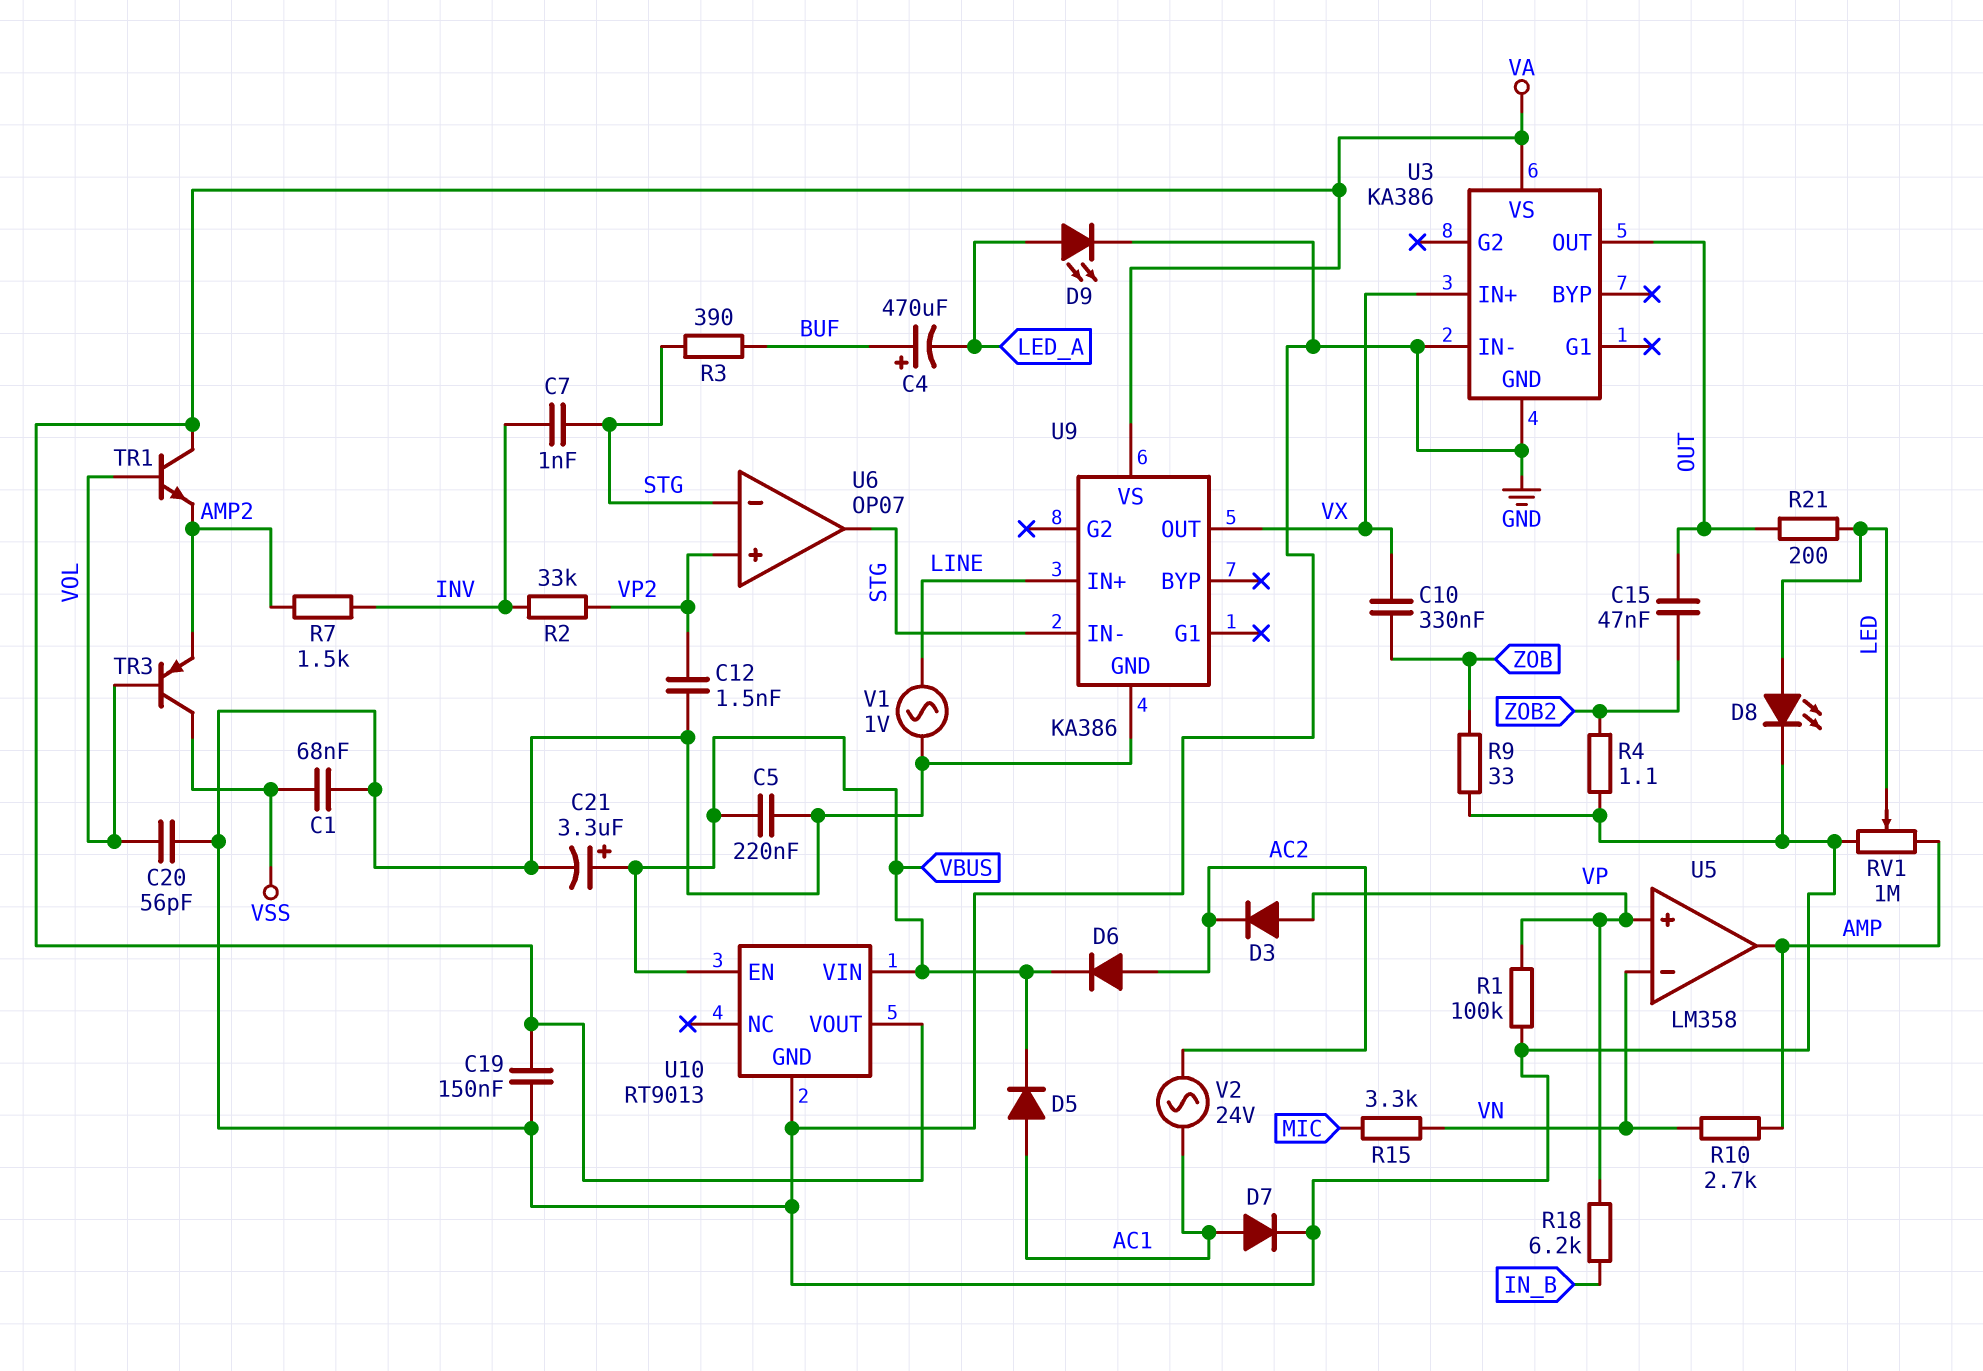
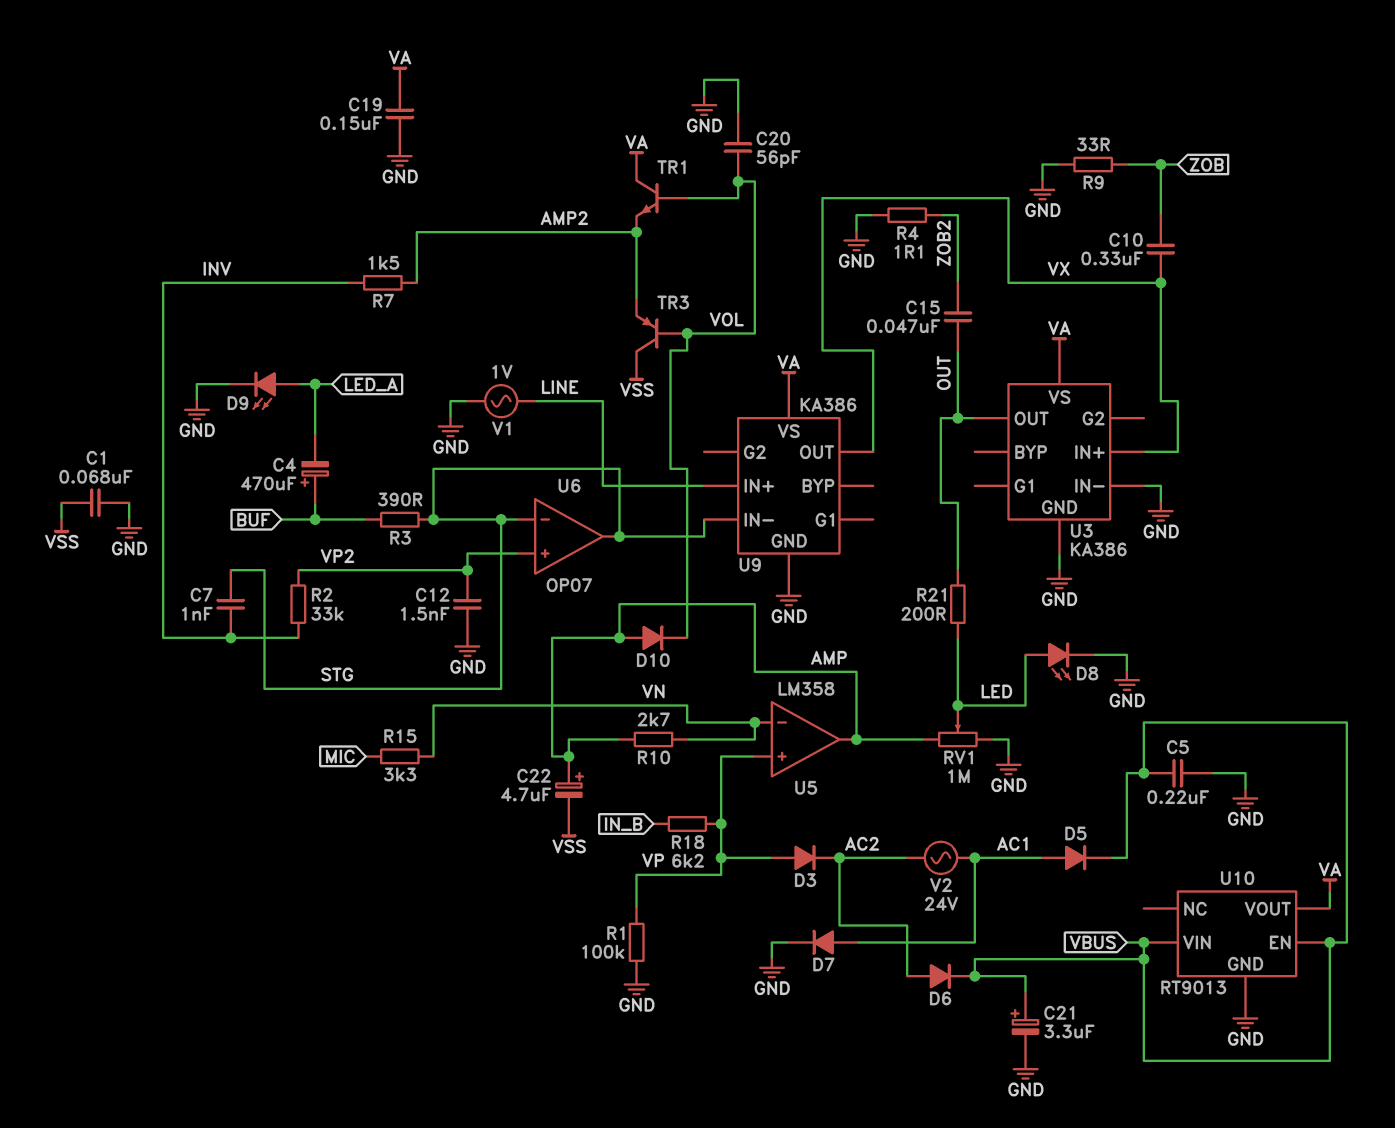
C22: none -> 4.7uF (plus AMP, minus VSS)
D10: none -> diode (A AMP, K VOL)

